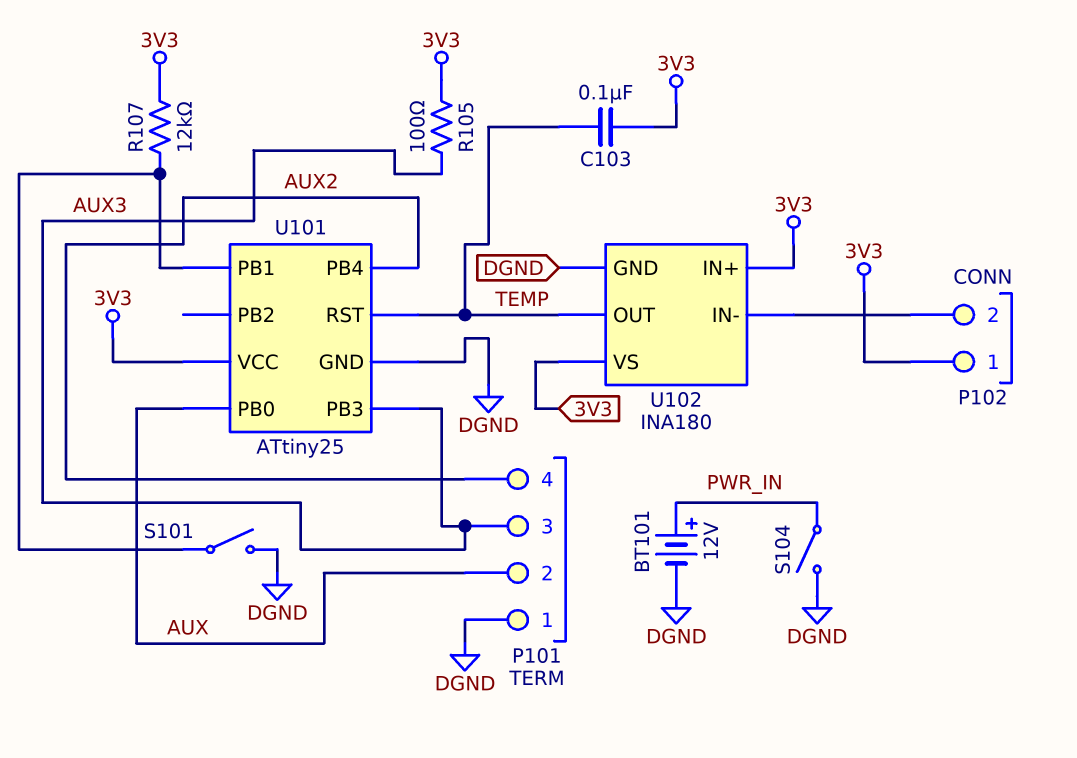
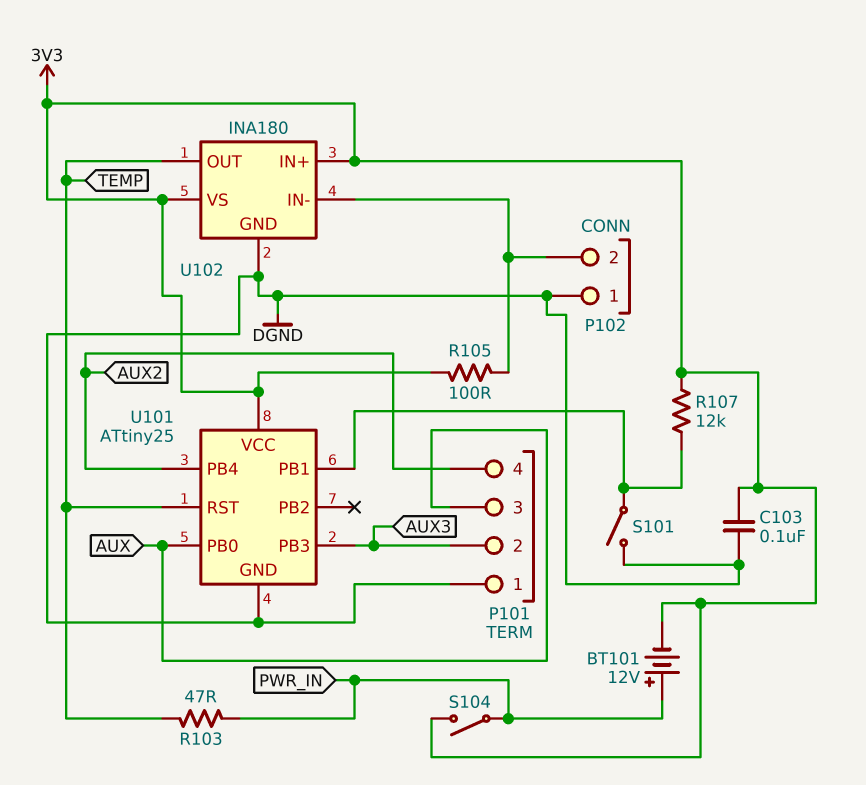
BT101: 12V (plus PWR_IN, minus DGND) -> 12V (plus PWR_IN, minus 3V3)
C103: 100nF (3V3, TEMP) -> 100nF (3V3, DGND)
P101 pin 2: AUX -> AUX3
P101 pin 3: AUX3 -> AUX
P102 pin 1: 3V3 -> DGND
R103: none -> 47 (PWR_IN, TEMP)
R105: 100 (3V3, AUX3) -> 100 (3V3, P102/2)
S104: switch (DGND, PWR_IN) -> switch (3V3, PWR_IN)

